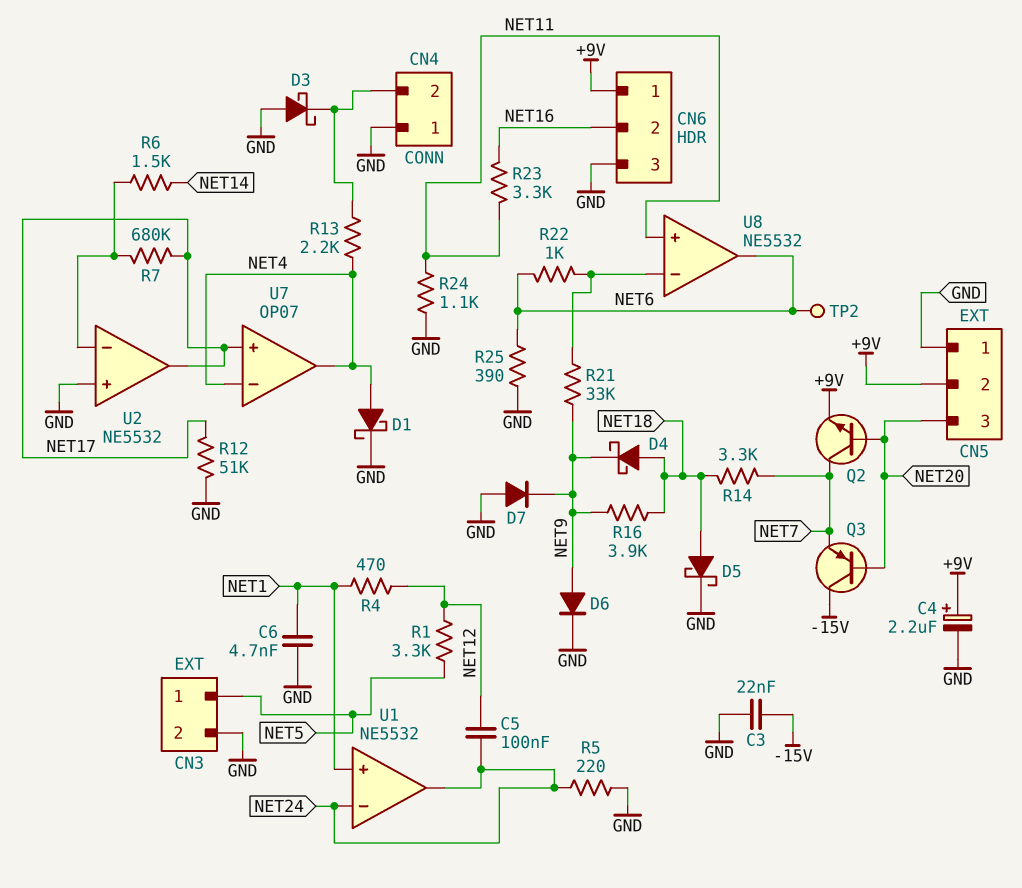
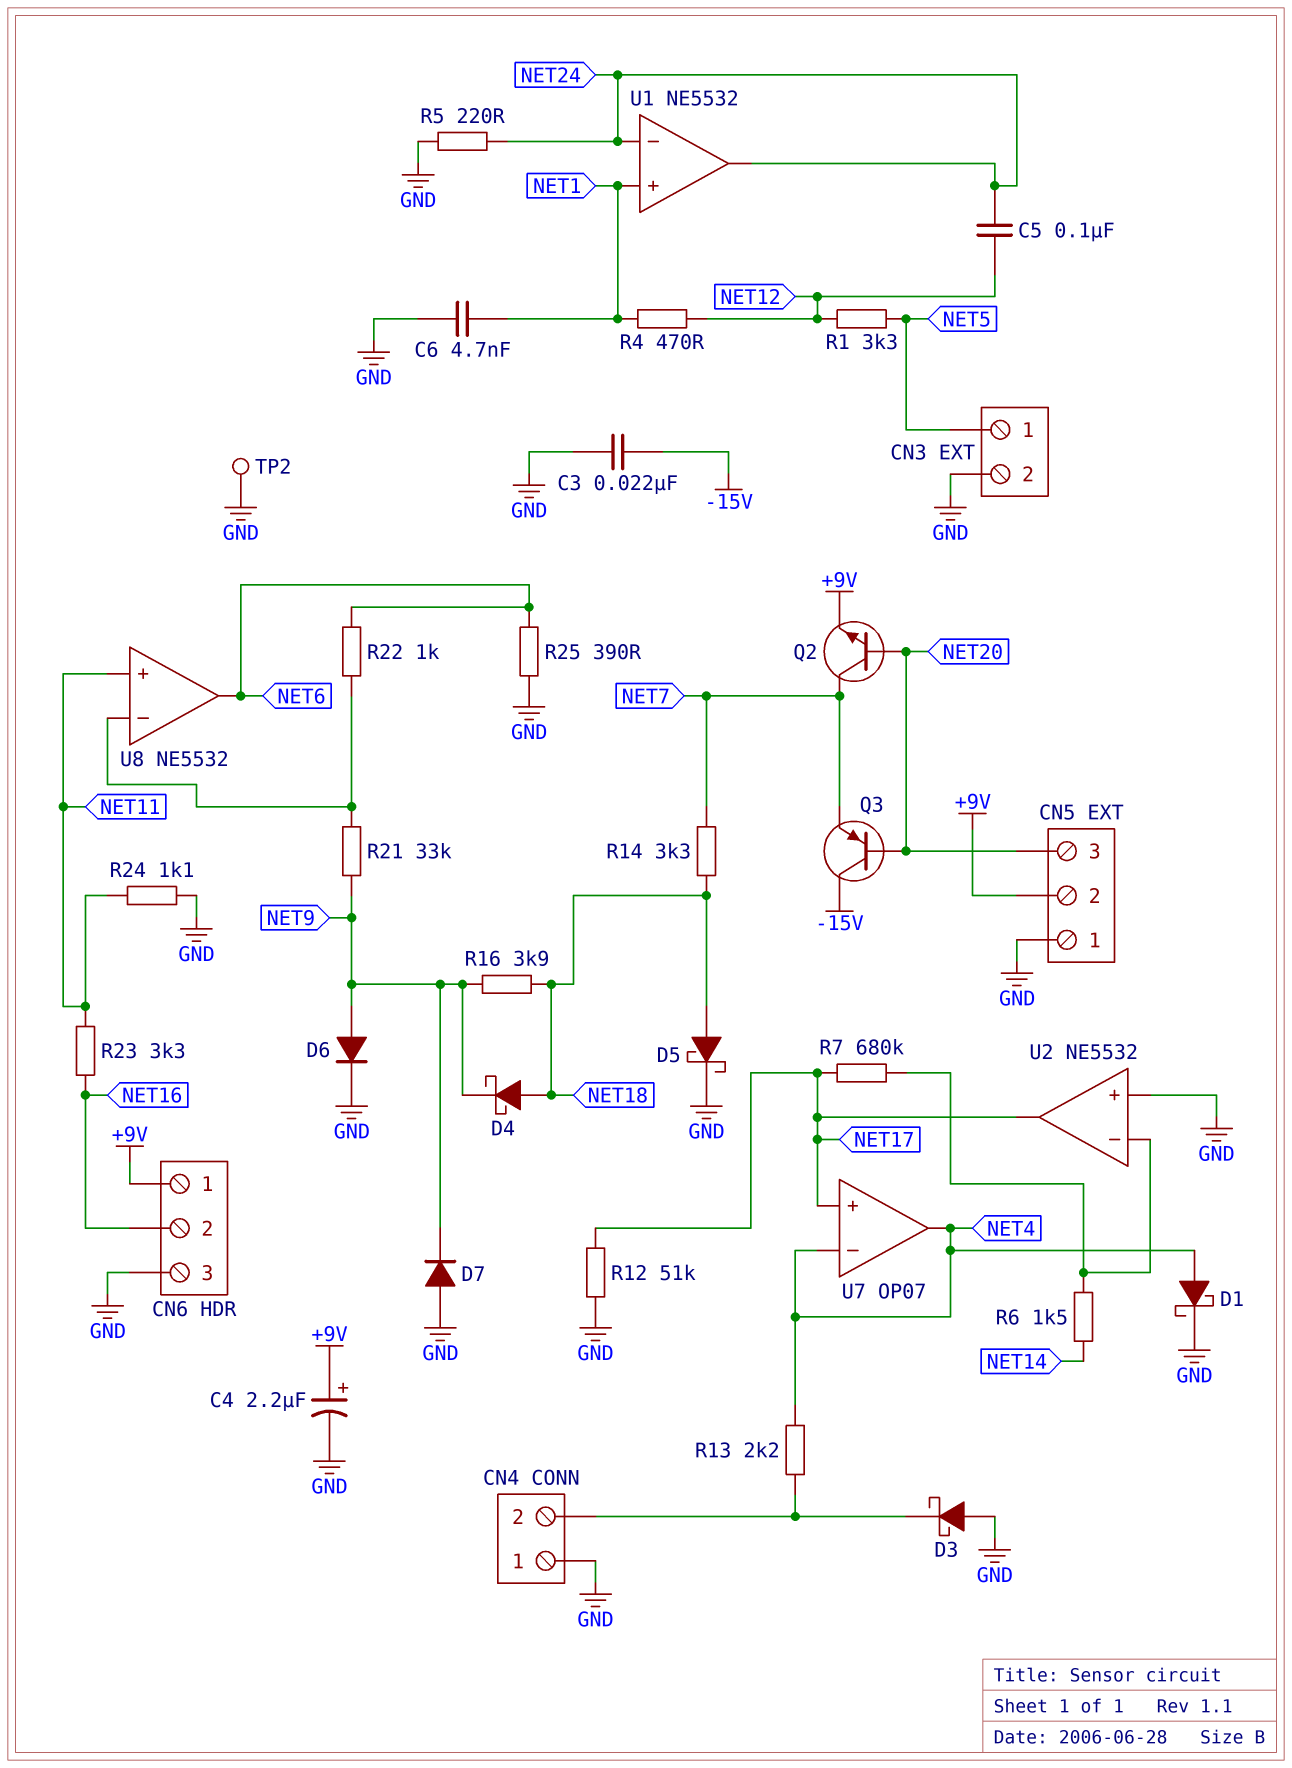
TP2: test point (NET6) -> test point (GND)

